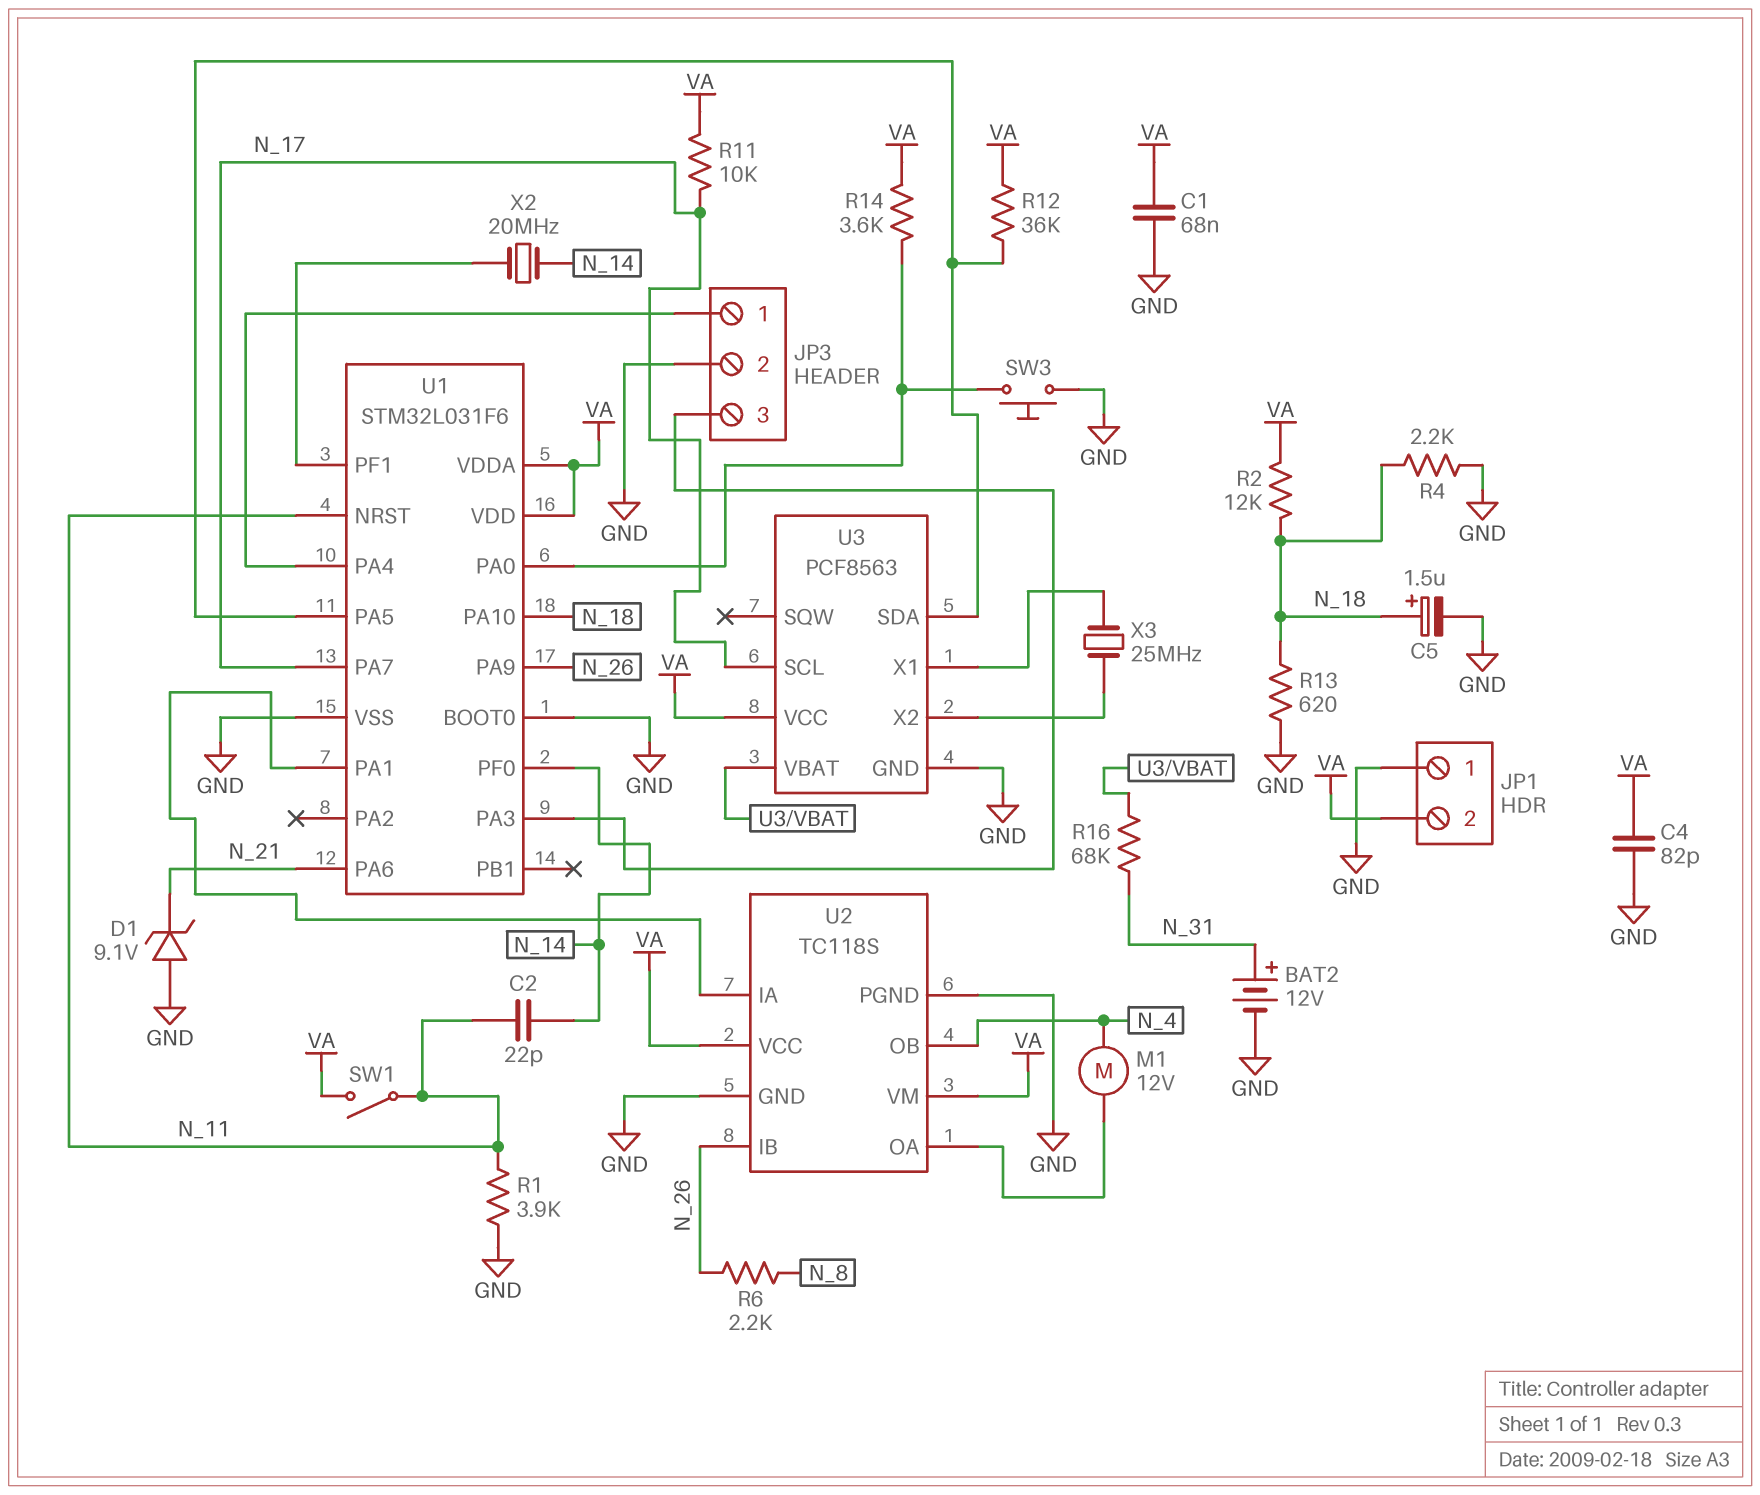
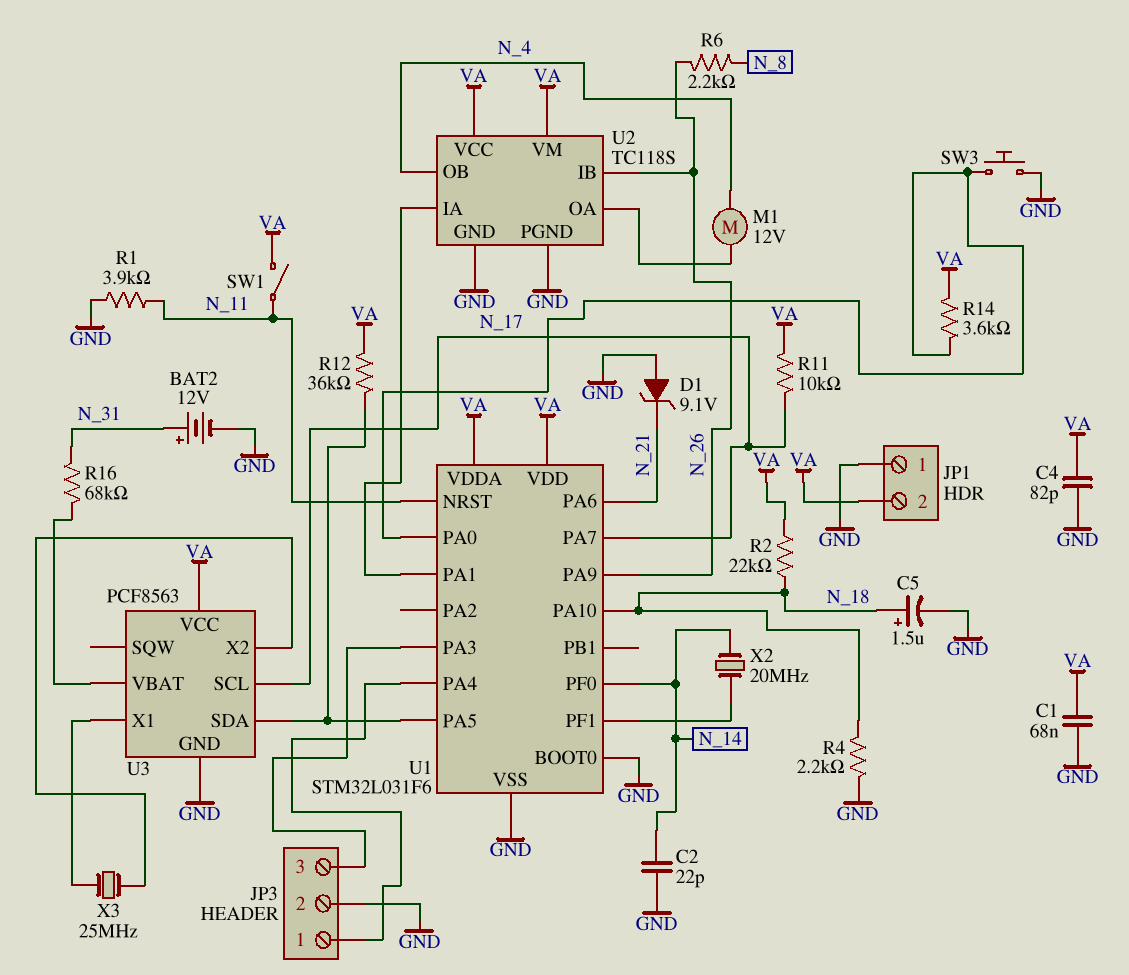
C2: 22pF (N_11, N_14) -> 22pF (GND, N_14)
R2: 12k (N_18, VA) -> 22k (N_18, VA)
R13: 620 (GND, N_18) -> none

